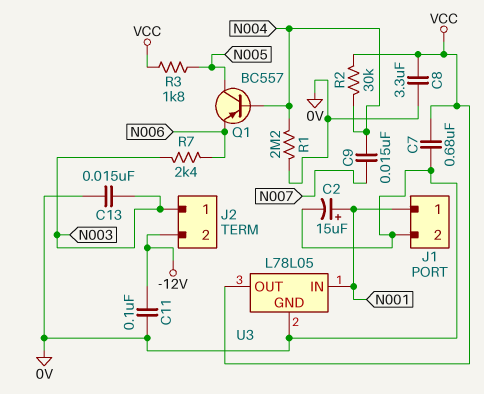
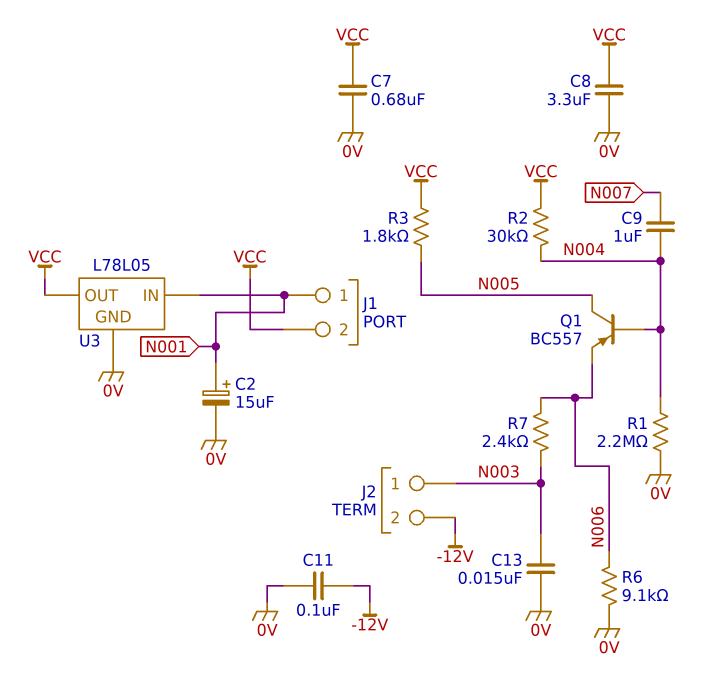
C9: 15nF (N004, N007) -> 1uF (N004, N007)
J1 pin 2: 0V -> VCC
R6: none -> 9.1k (0V, N006)

